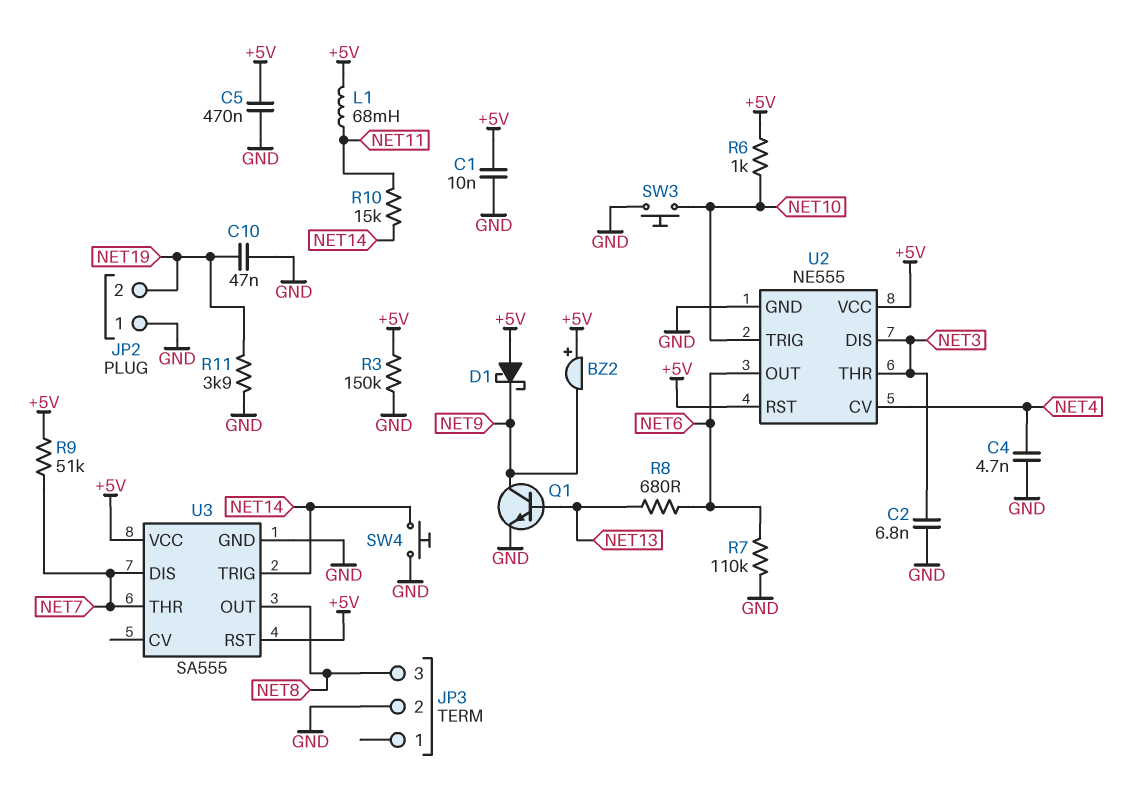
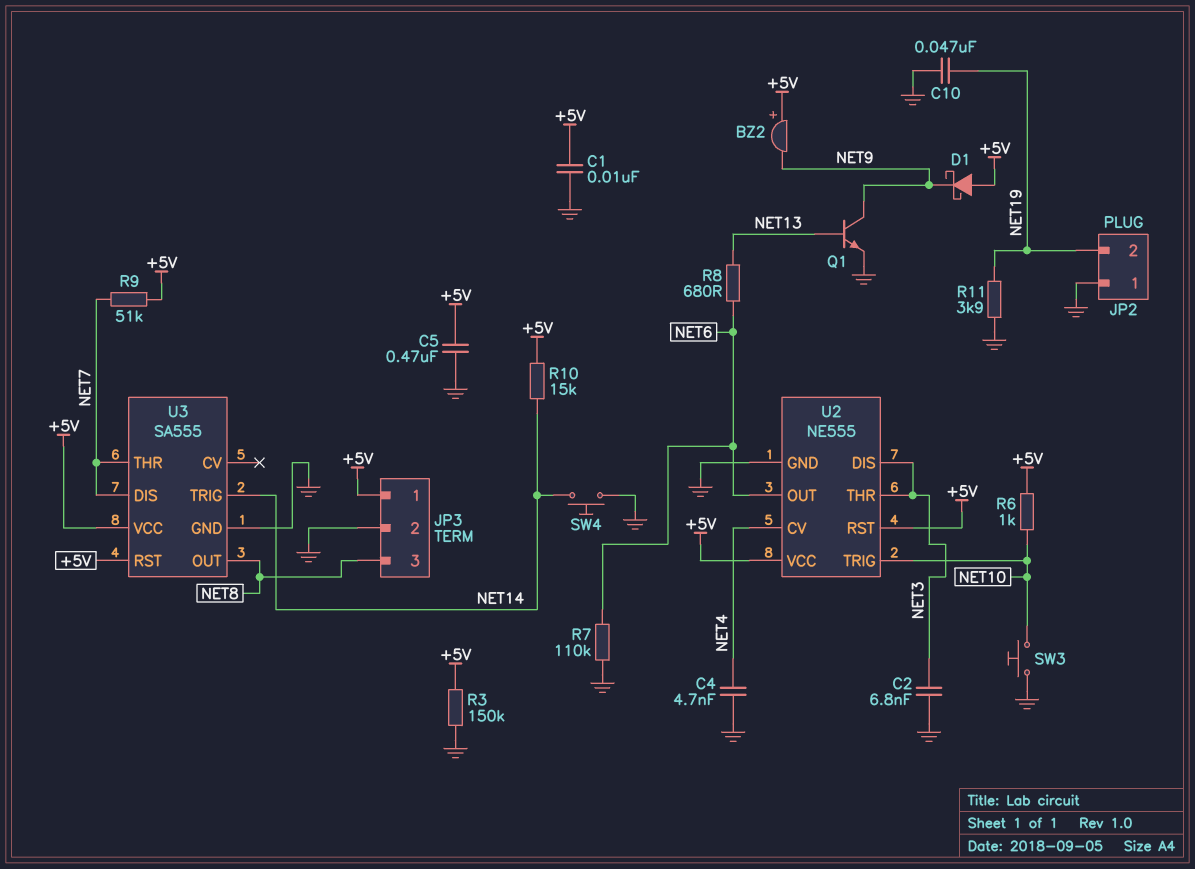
JP3 pin 1: none -> +5V
L1: 68mH (+5V, NET11) -> none
R10: 15k (NET11, NET14) -> 15k (+5V, NET14)

